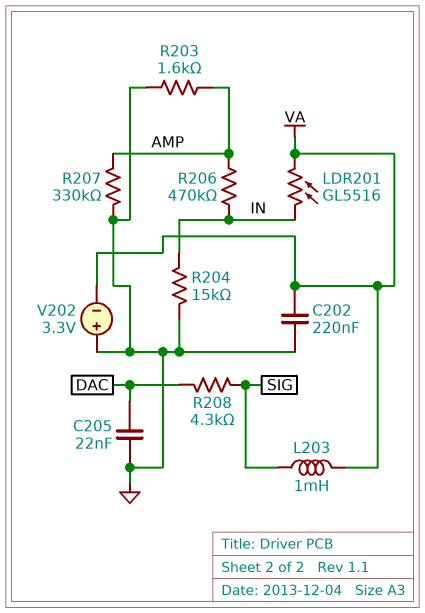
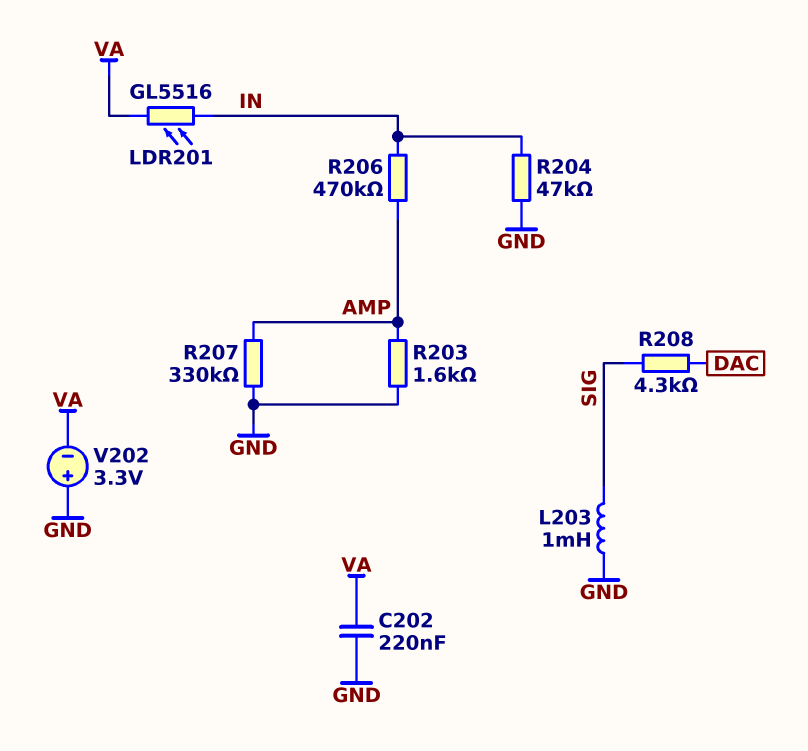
C205: 22nF (DAC, GND) -> none
L203: 1mH (SIG, VA) -> 1mH (GND, SIG)
R204: 15k (GND, IN) -> 47k (GND, IN)

